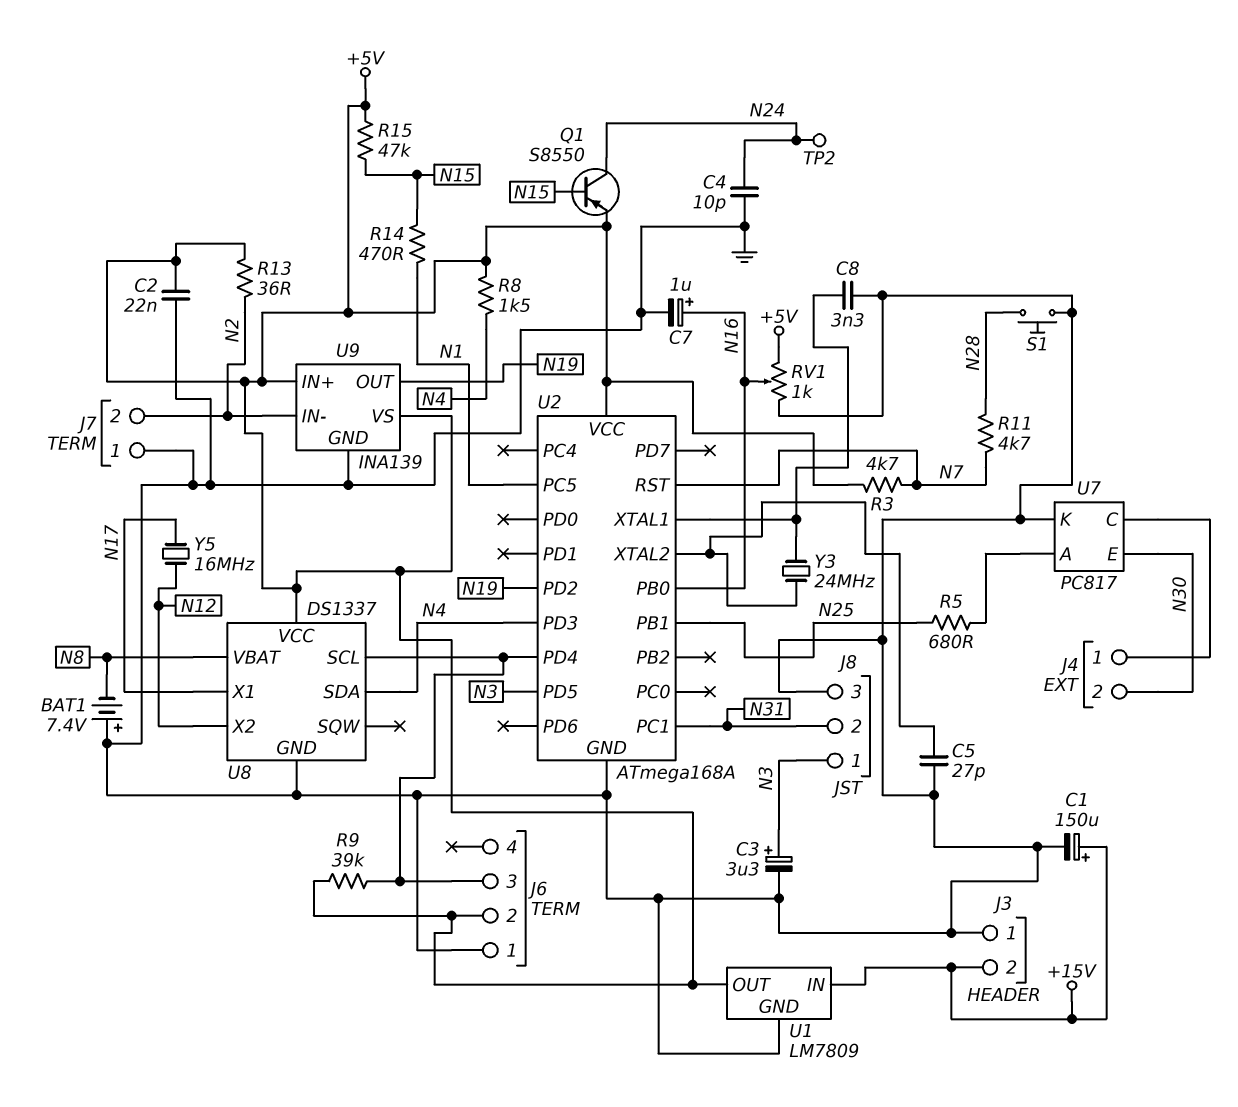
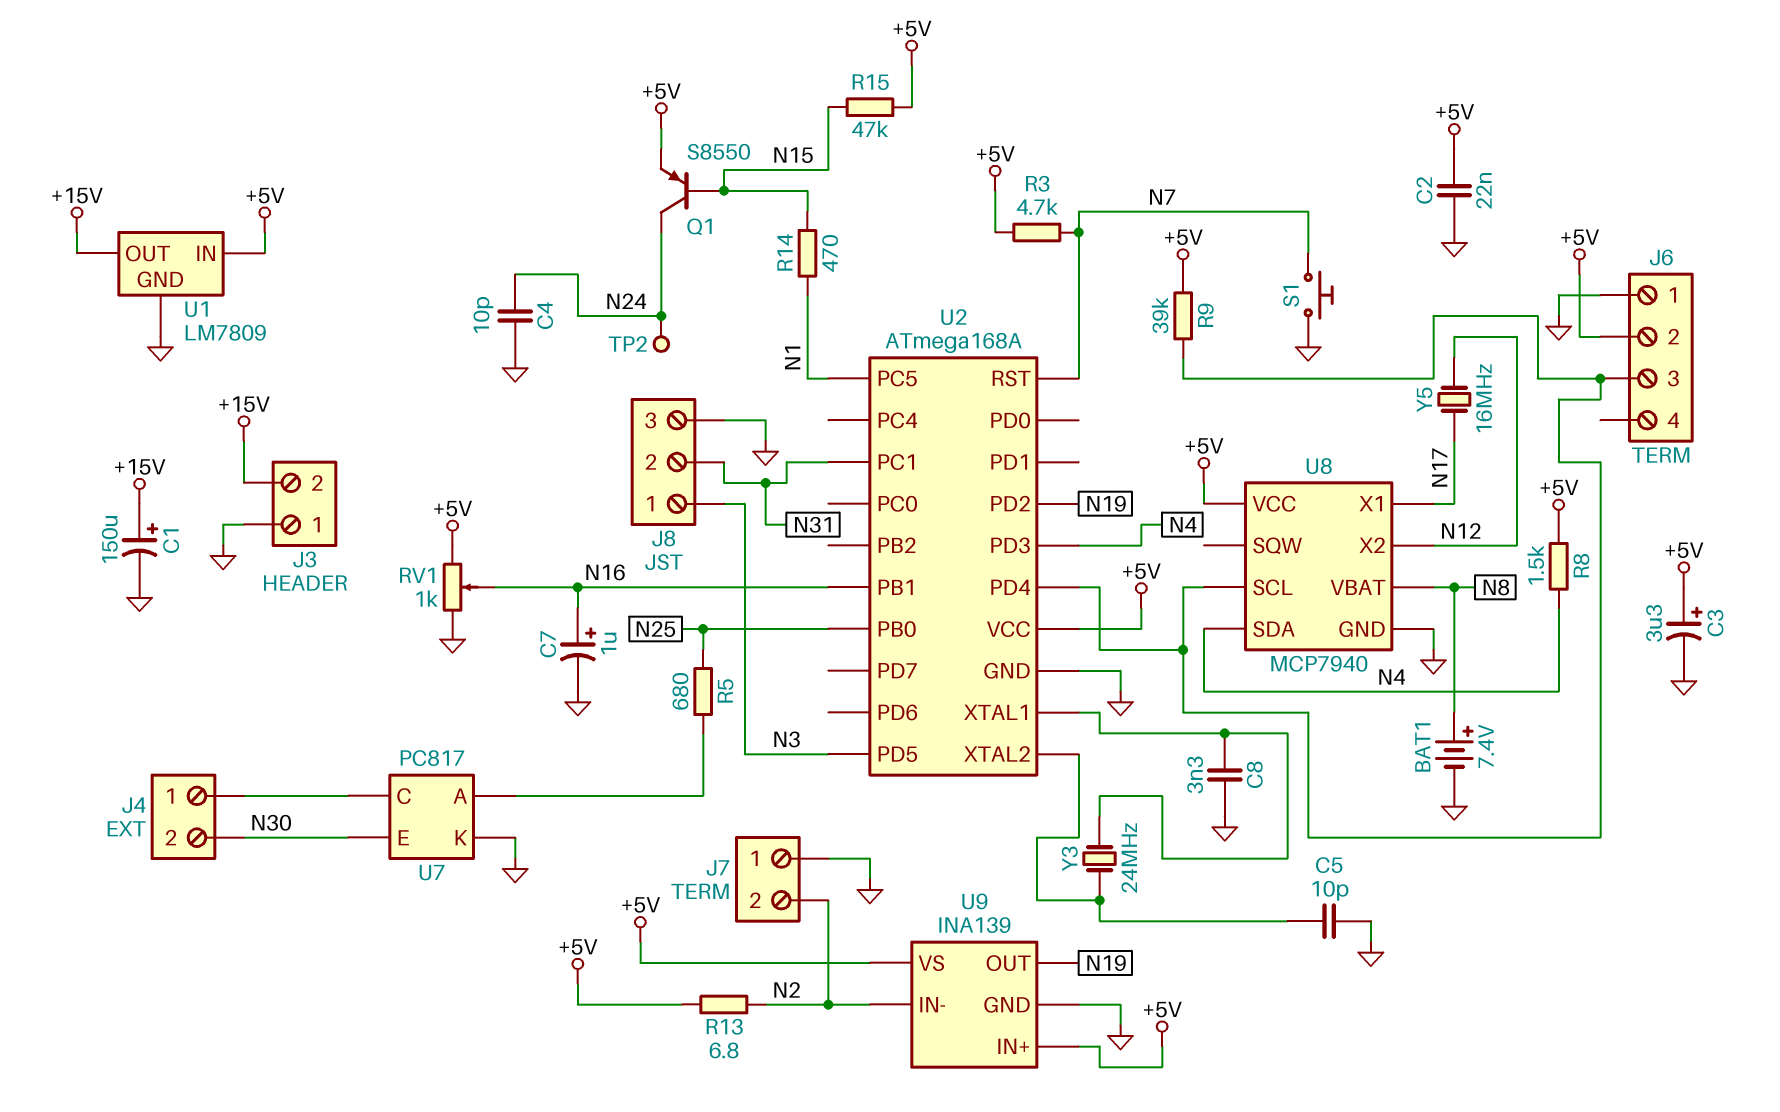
BAT1: 7.4V (plus GND, minus N8) -> 7.4V (plus N8, minus GND)
C3: 3.3uF (plus N3, minus GND) -> 3.3uF (plus +5V, minus GND)
C5: 27pF (GND, U2/XTAL2) -> 10pF (GND, U2/XTAL2)
R11: 4.7k (N7, N28) -> none
R13: 36 (+5V, N2) -> 6.8 (+5V, N2)
S1: button (GND, N28) -> button (GND, N7)
U1 pin IN: +15V -> +5V
U1 pin OUT: +5V -> +15V
U2 pin PB0: N16 -> N25
U2 pin PB1: N25 -> N16
U8: DS1337 -> MCP7940

